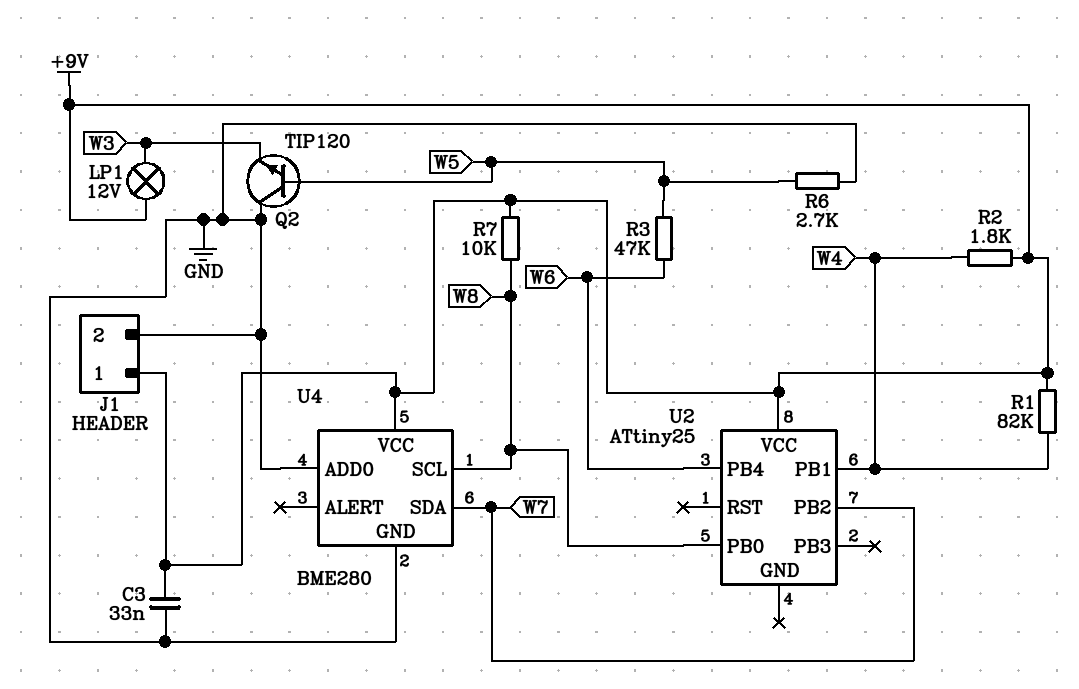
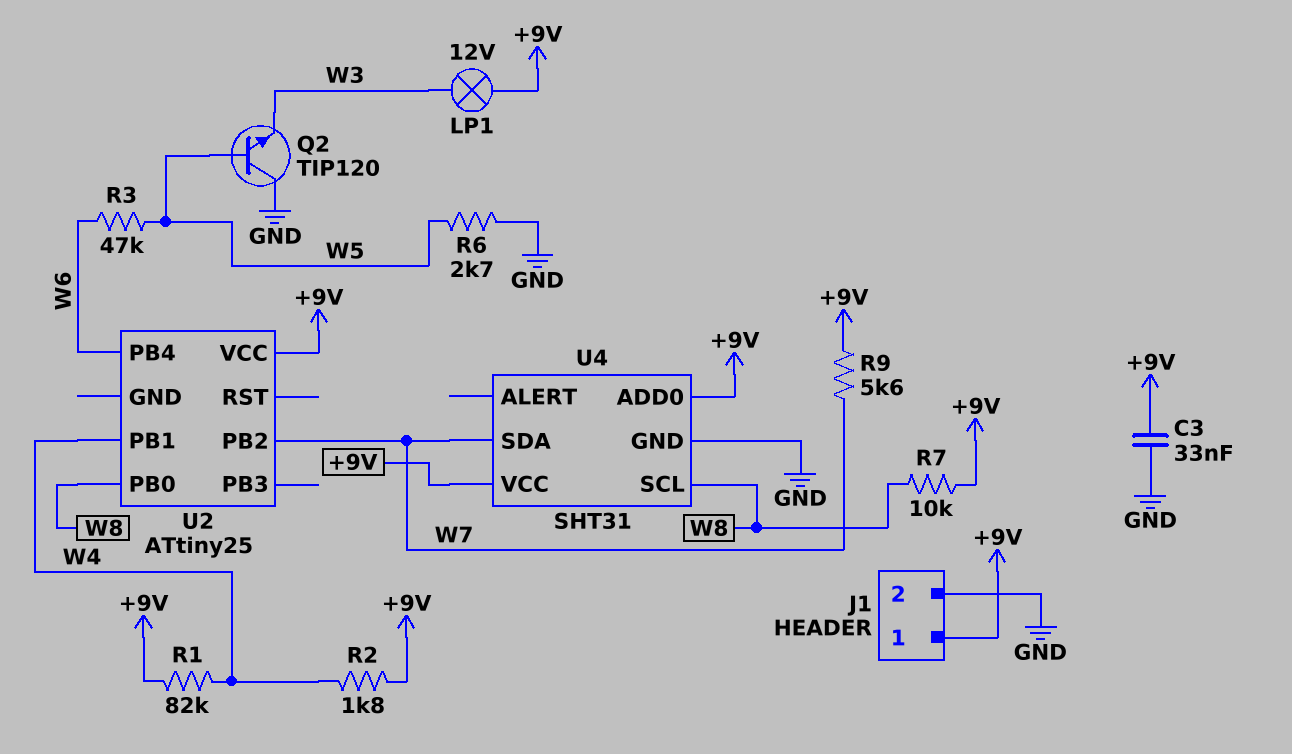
R9: none -> 5.6k (+9V, W7)
U4: BME280 -> SHT31
U4 pin ADD0: GND -> +9V

